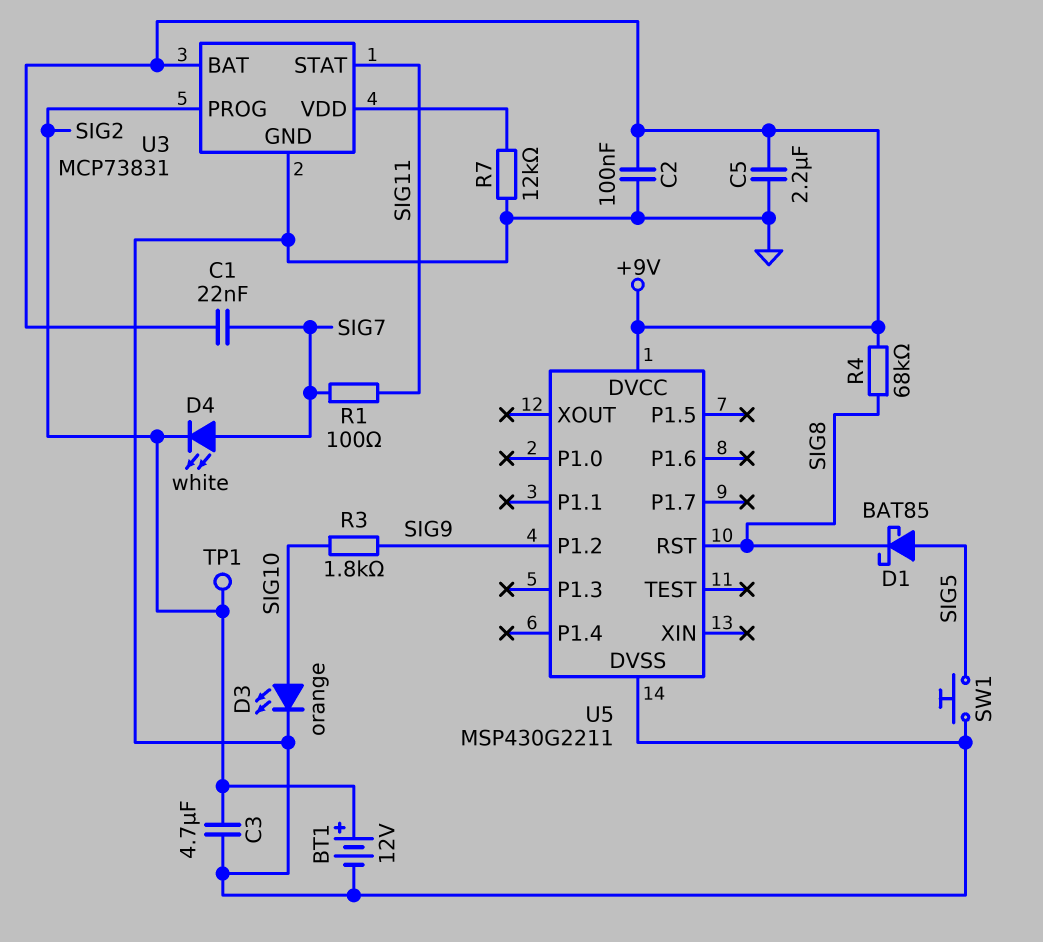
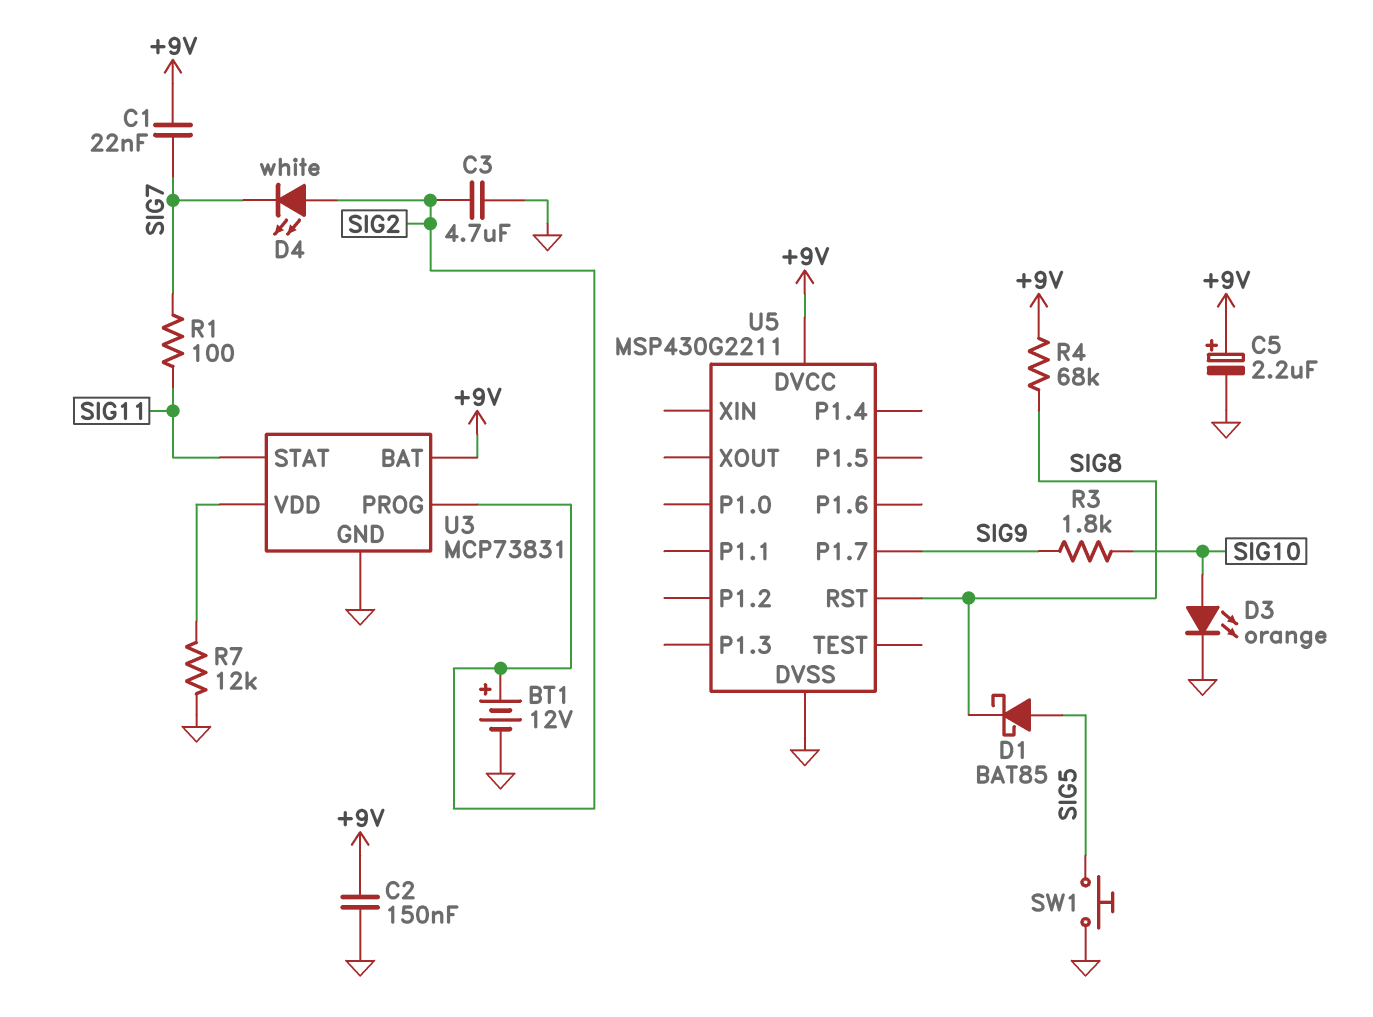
C2: 100nF (+9V, GND) -> 150nF (+9V, GND)
C5: 2.2uF (+9V, GND) -> 2.2uF (plus +9V, minus GND)
D4: LED white (A SIG7, K SIG2) -> LED white (A SIG2, K SIG7)
TP1: test point (SIG2) -> none
U5 pin P1.2: SIG9 -> none
U5 pin P1.7: none -> SIG9

